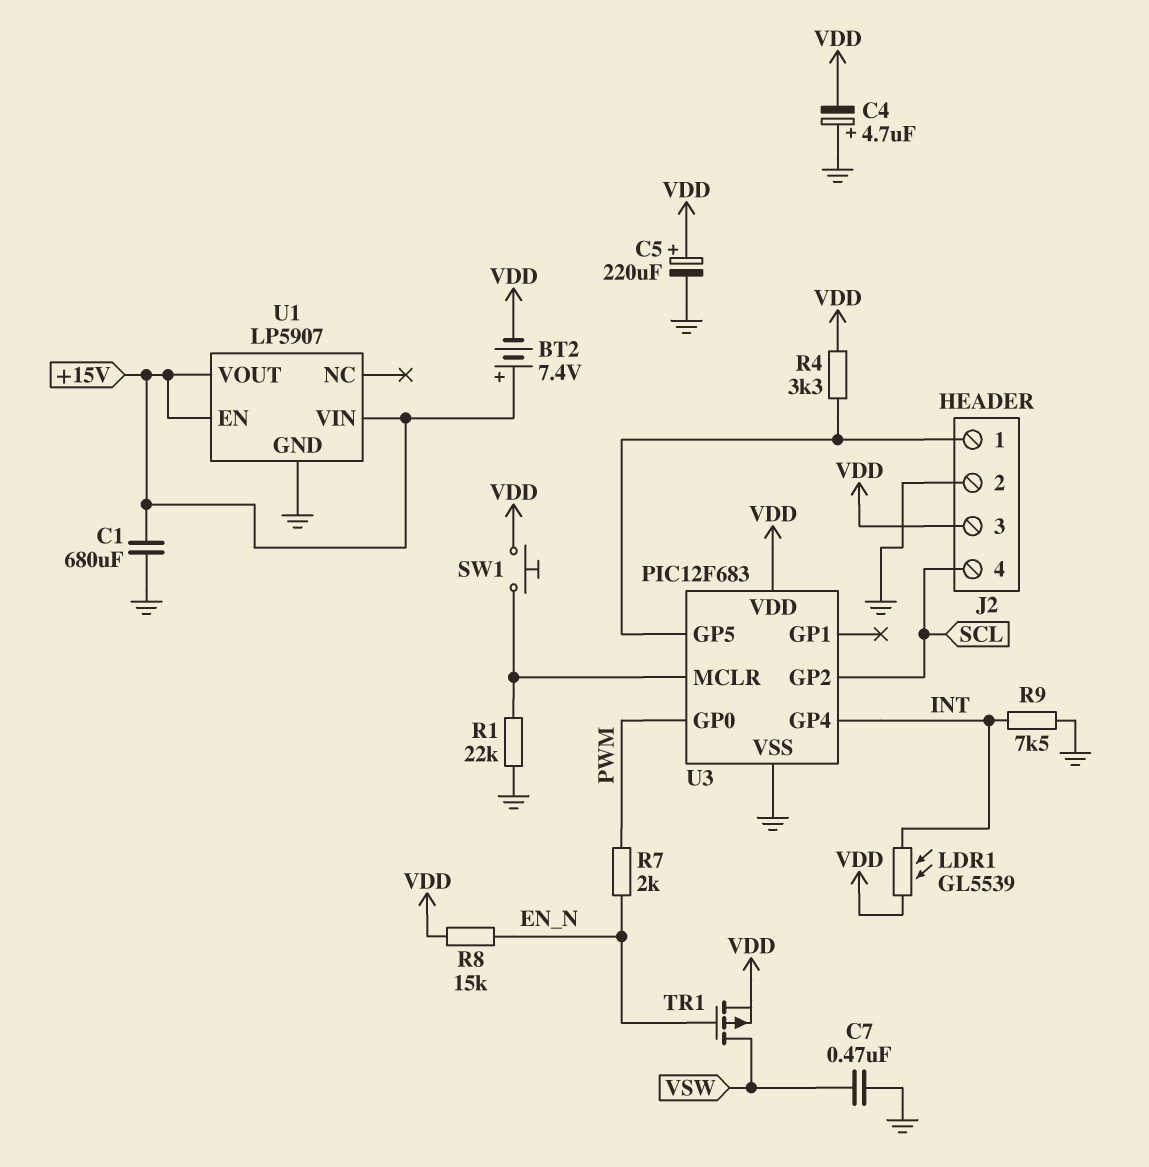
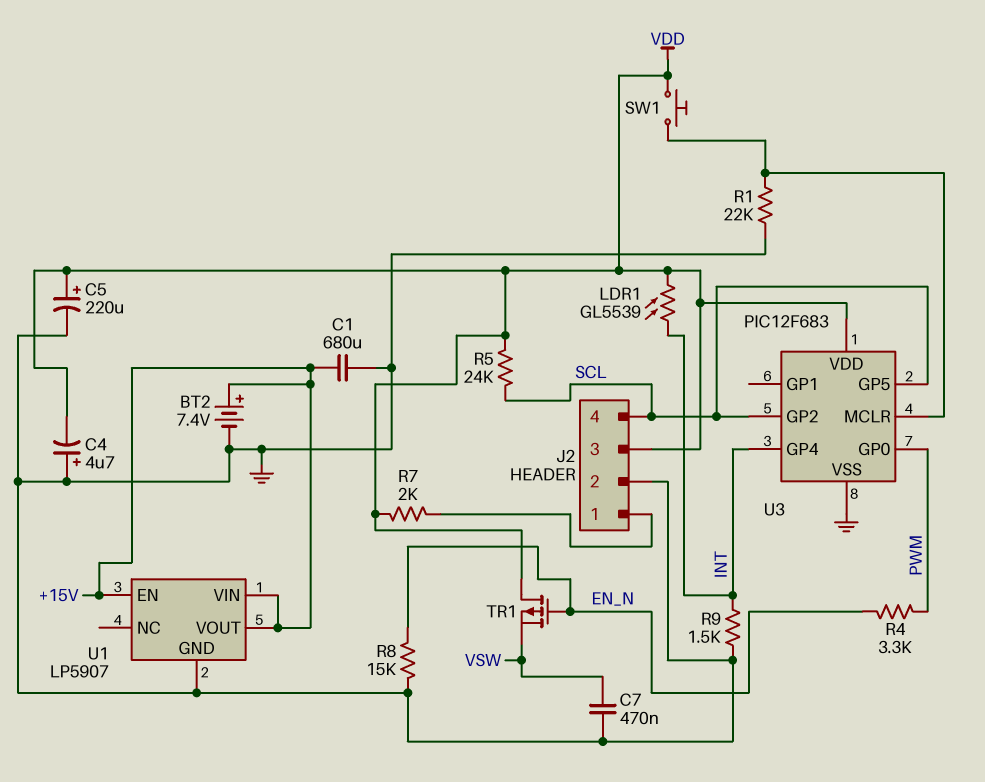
BT2: 7.4V (plus +15V, minus VDD) -> 7.4V (plus +15V, minus GND)
R4: 3.3k (J2/1, VDD) -> 3.3k (EN_N, PWM)
R5: none -> 24k (SCL, VDD)
R7: 2k (EN_N, PWM) -> 2k (J2/1, VDD)
R8: 15k (EN_N, VDD) -> 15k (EN_N, GND)
R9: 7.5k (GND, INT) -> 1.5k (GND, INT)
TR1: PMOS (G EN_N, D VSW, S VDD) -> PMOS (G EN_N, D VDD, S VSW)
U3 pin GP5: J2/1 -> SCL

